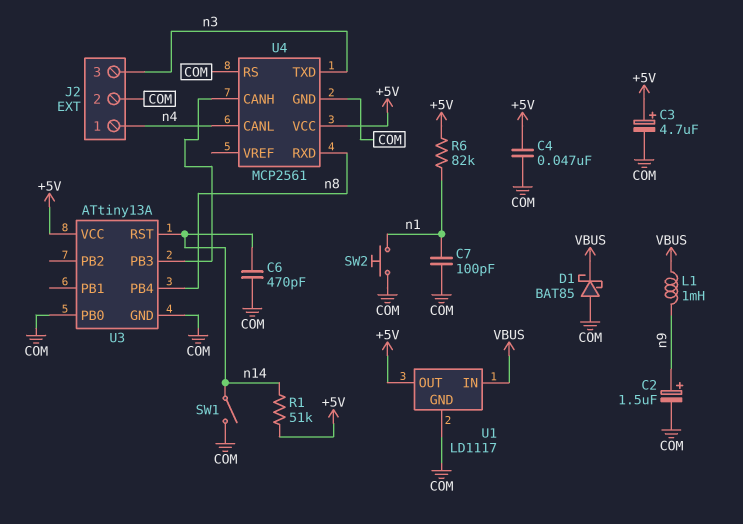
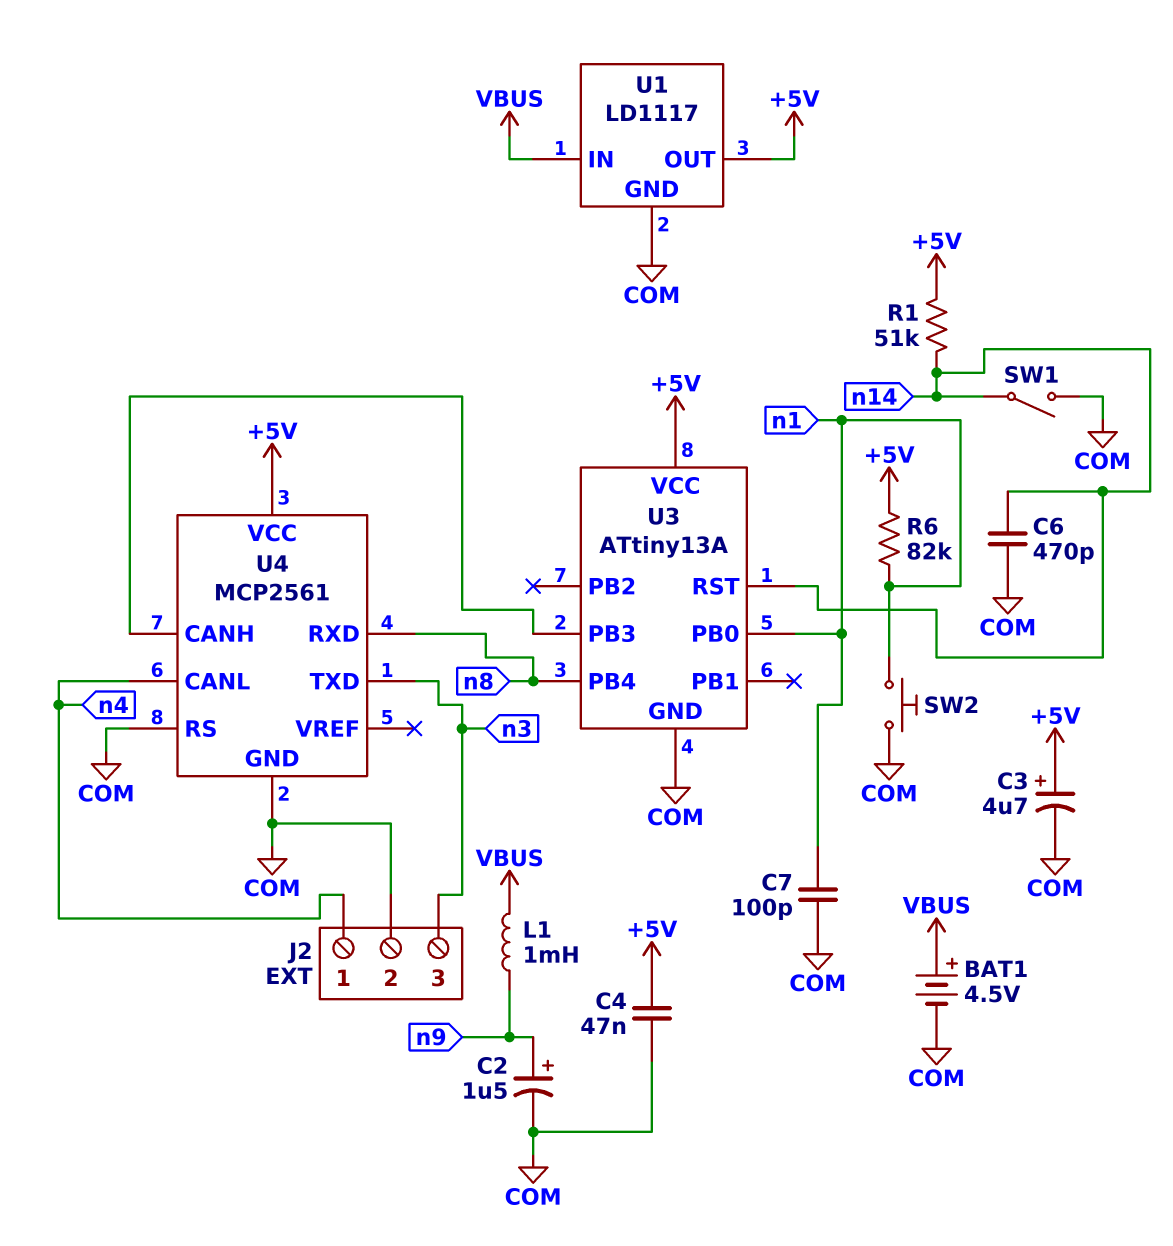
BAT1: none -> 4.5V (plus VBUS, minus COM)
D1: schottky BAT85 (A COM, K VBUS) -> none
U3 pin PB0: COM -> n1

